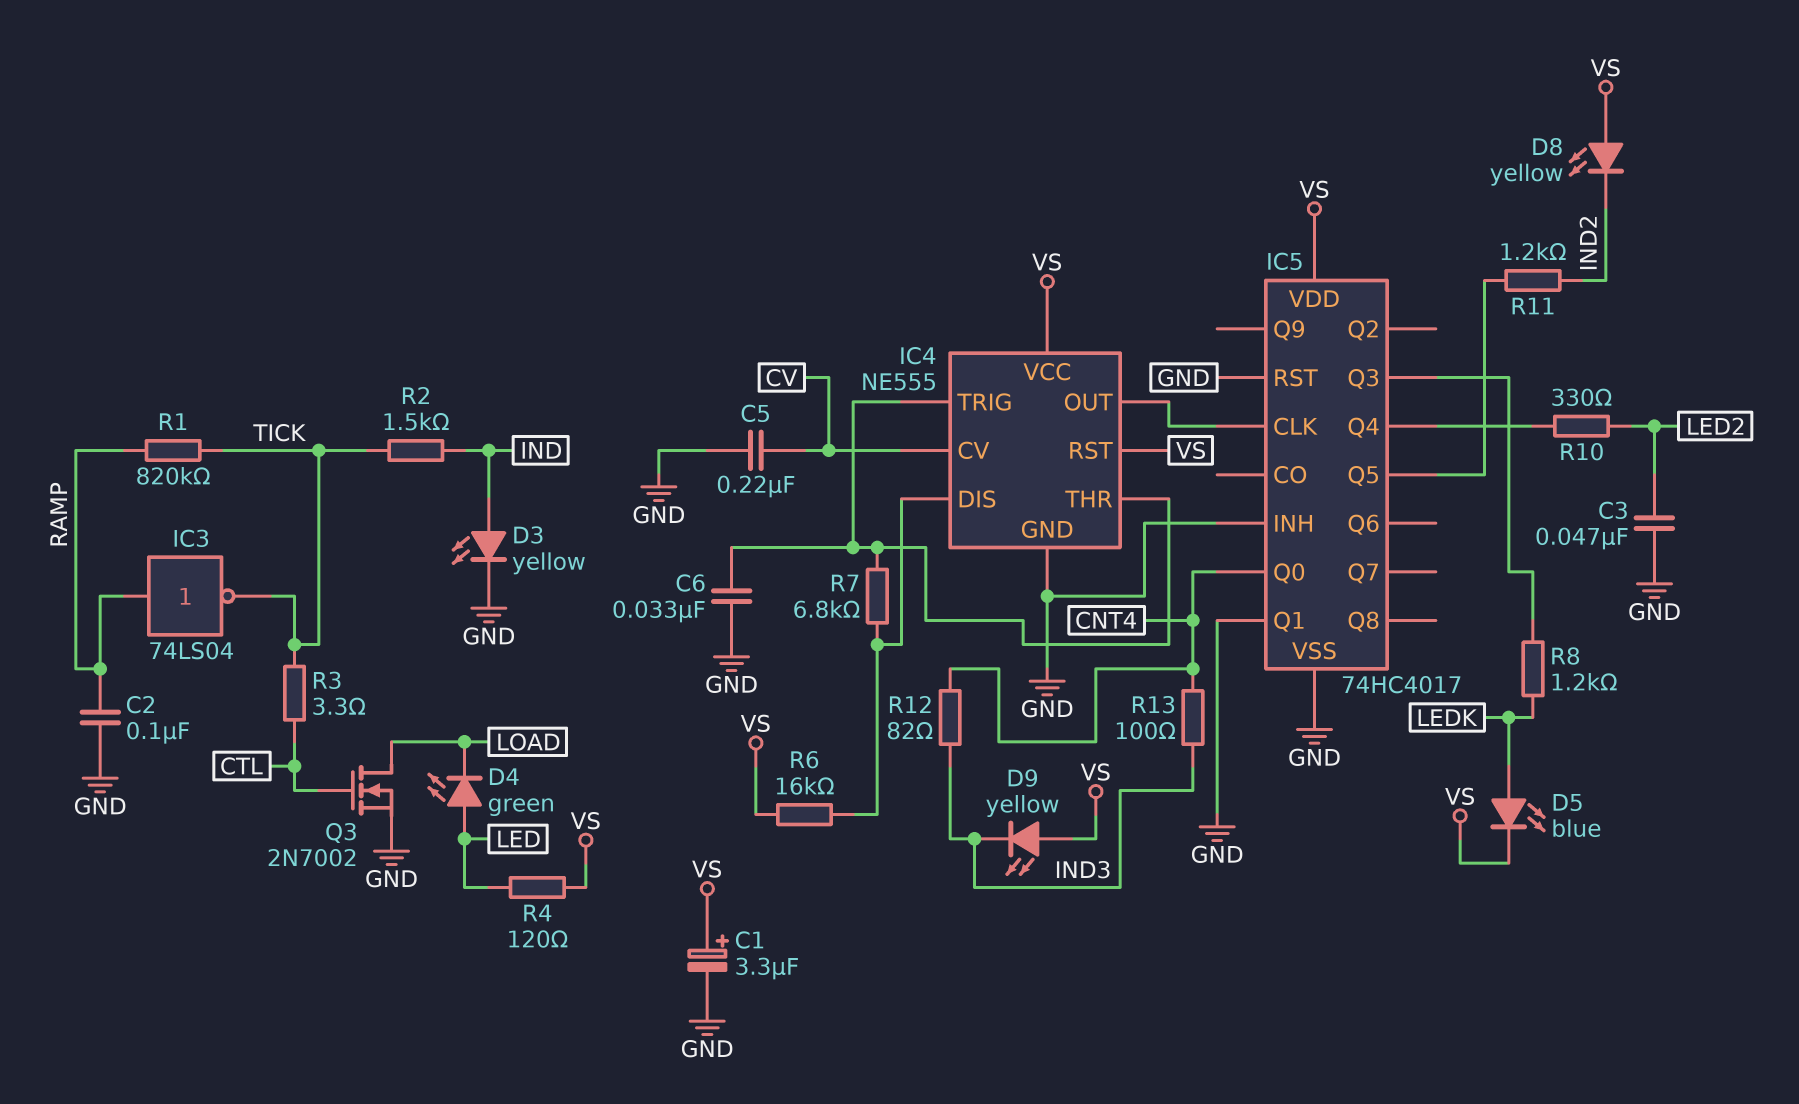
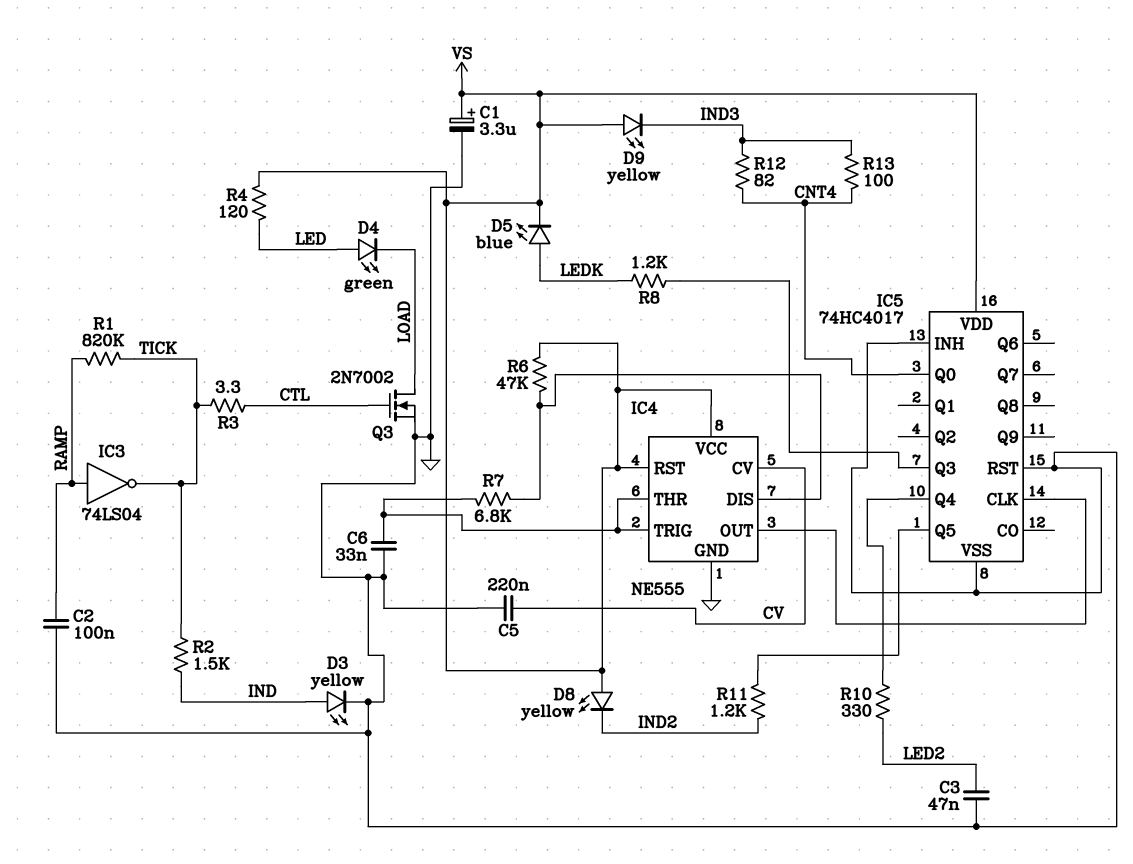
IC5 pin Q1: GND -> none
R6: 16k (IC4/DIS, VS) -> 47k (IC4/DIS, VS)

